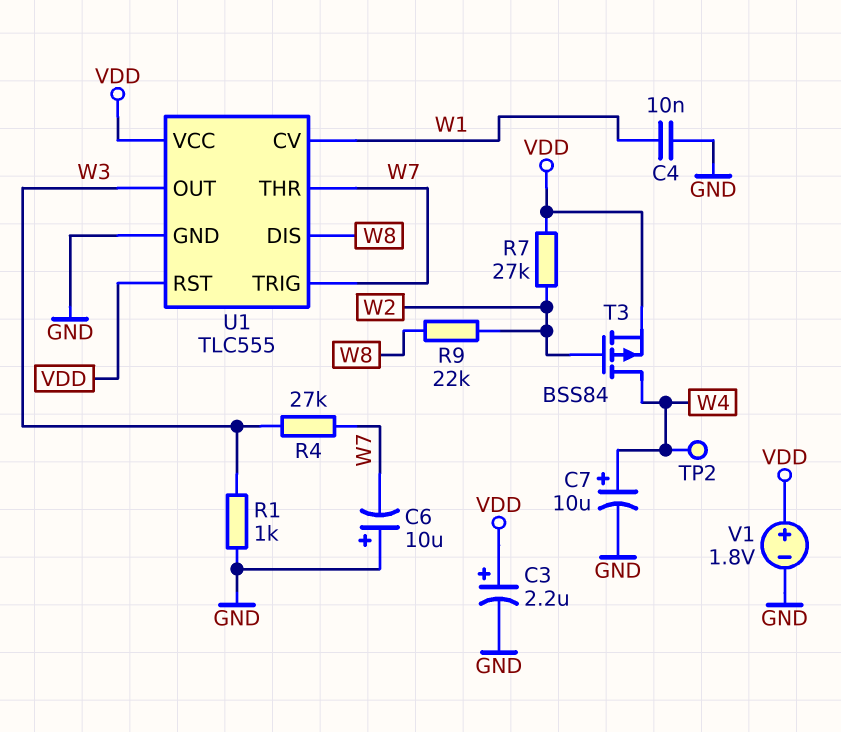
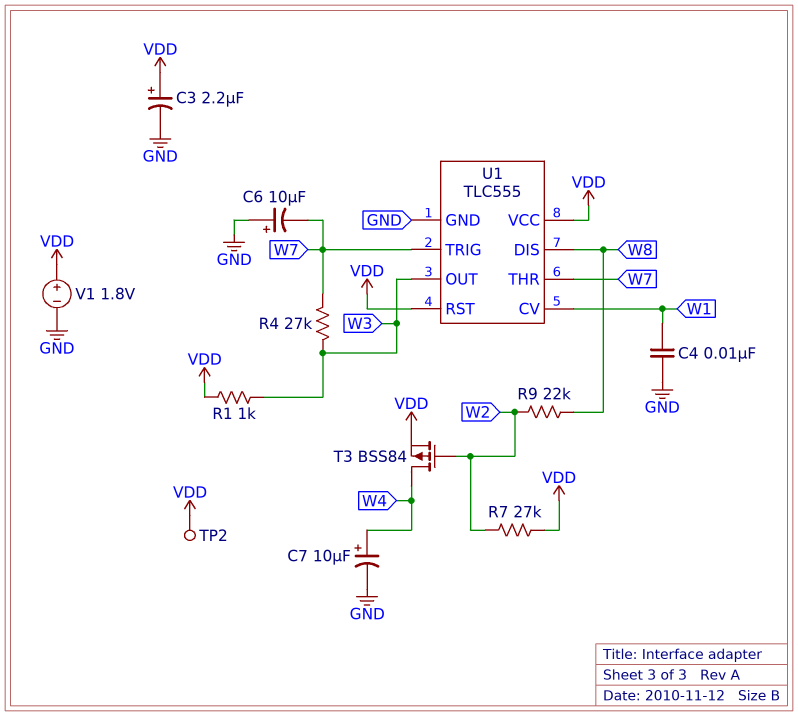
R1: 1k (GND, W3) -> 1k (VDD, W3)
TP2: test point (W4) -> test point (VDD)

